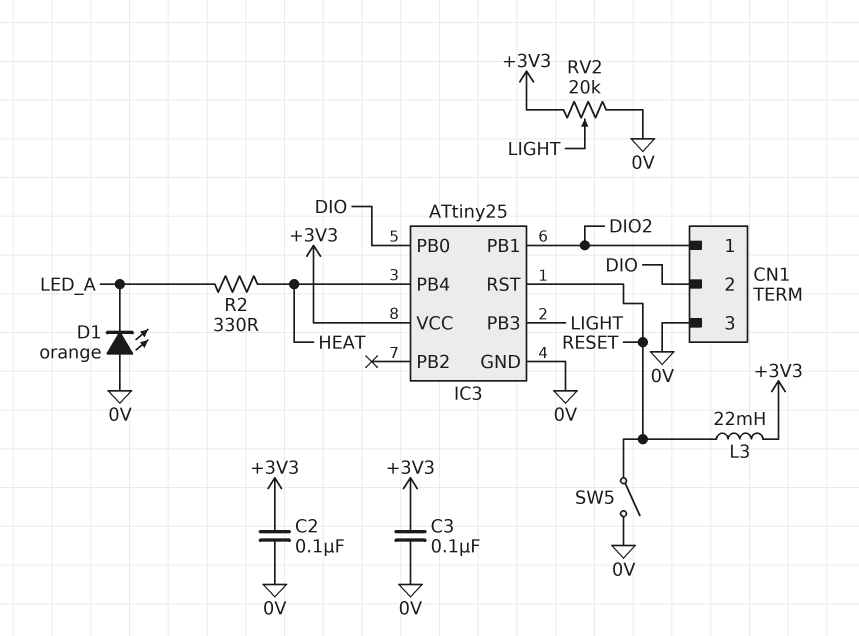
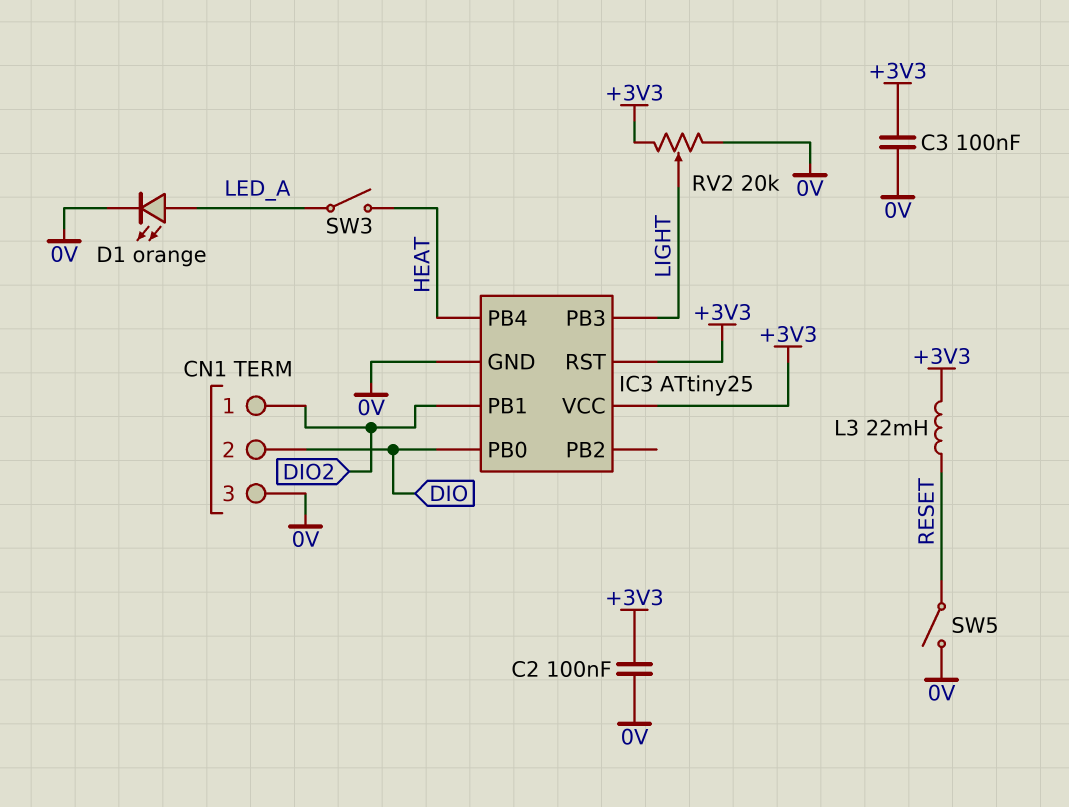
D1: LED orange (A 0V, K LED_A) -> LED orange (A LED_A, K 0V)
IC3 pin RST: RESET -> +3V3
R2: 330 (HEAT, LED_A) -> none
SW3: none -> switch (HEAT, LED_A)

